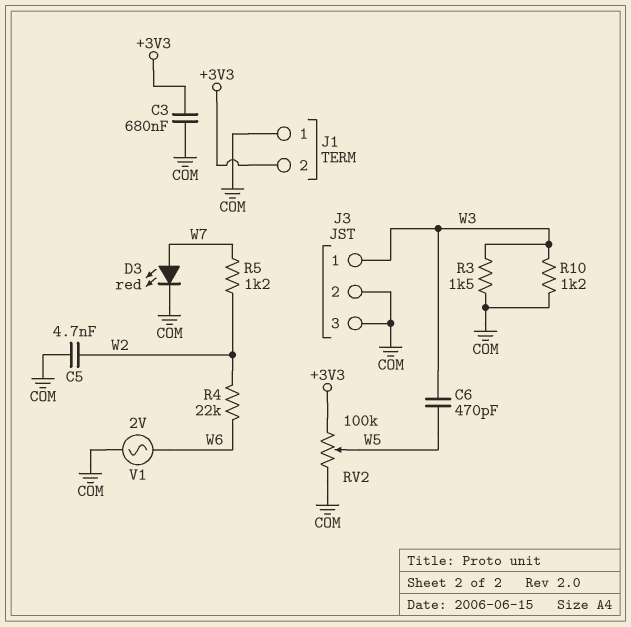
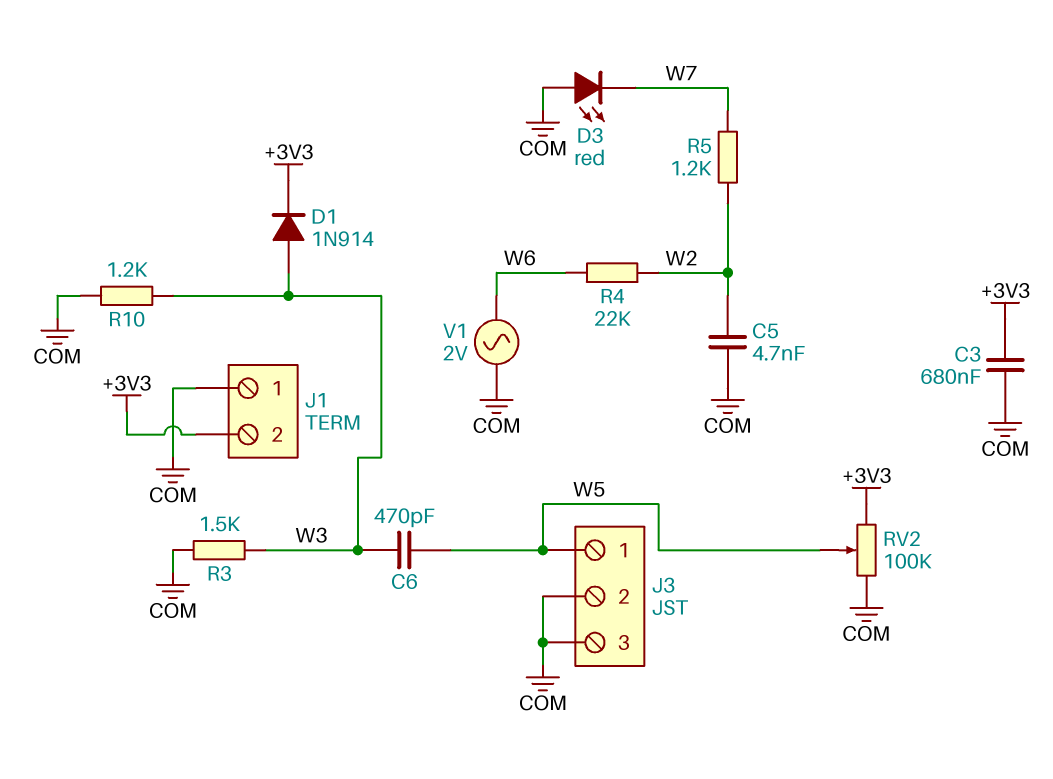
D1: none -> diode 1N914 (A W3, K +3V3)
D3: LED red (A W7, K COM) -> LED red (A COM, K W7)
J3 pin 1: W3 -> W5

